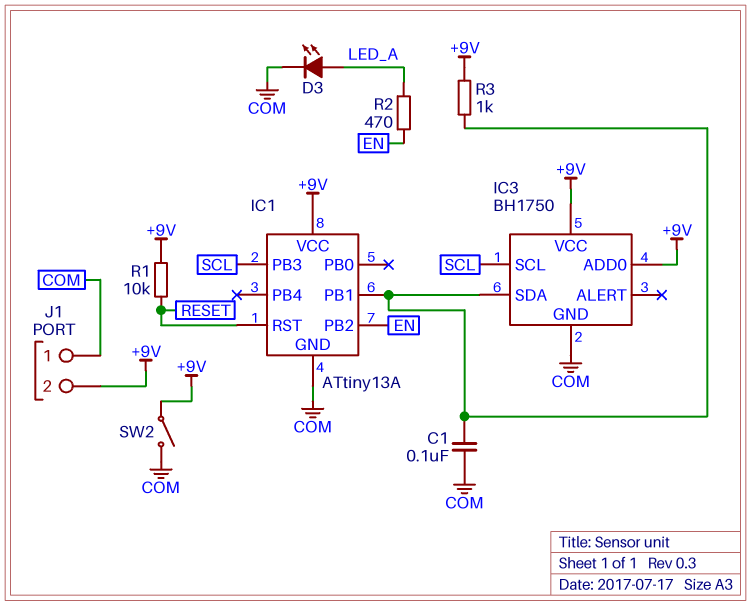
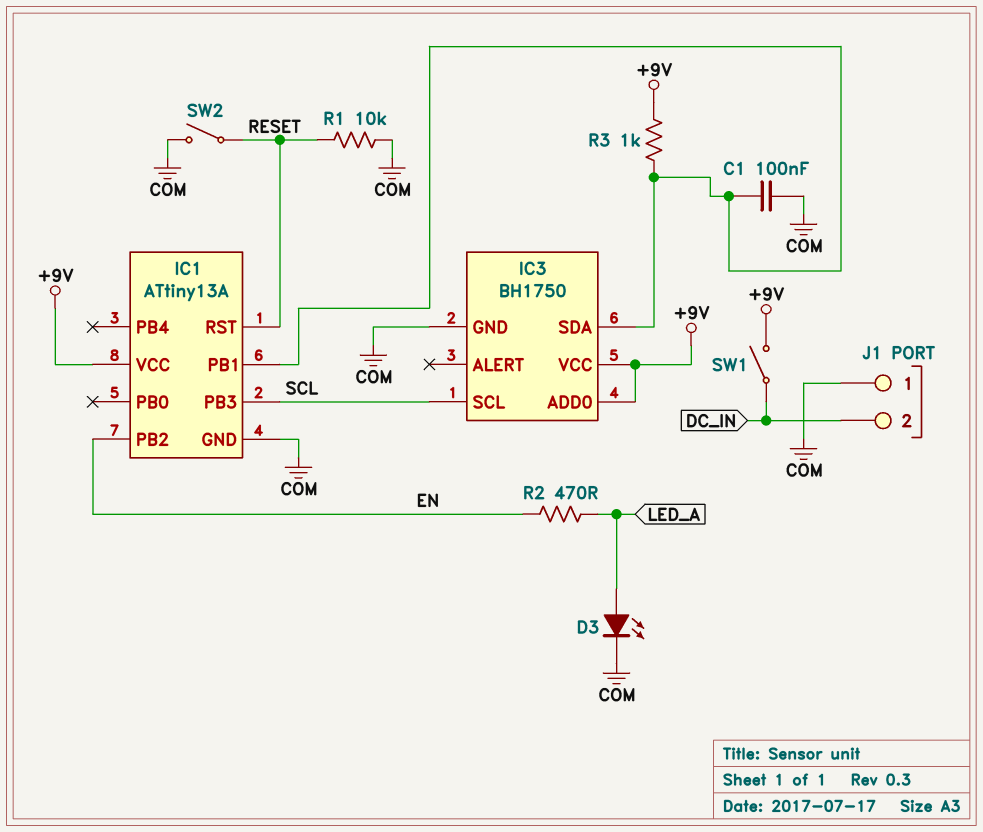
J1 pin 2: +9V -> DC_IN
R1: 10k (+9V, RESET) -> 10k (COM, RESET)
SW1: none -> switch (+9V, DC_IN)
SW2: switch (+9V, COM) -> switch (COM, RESET)

